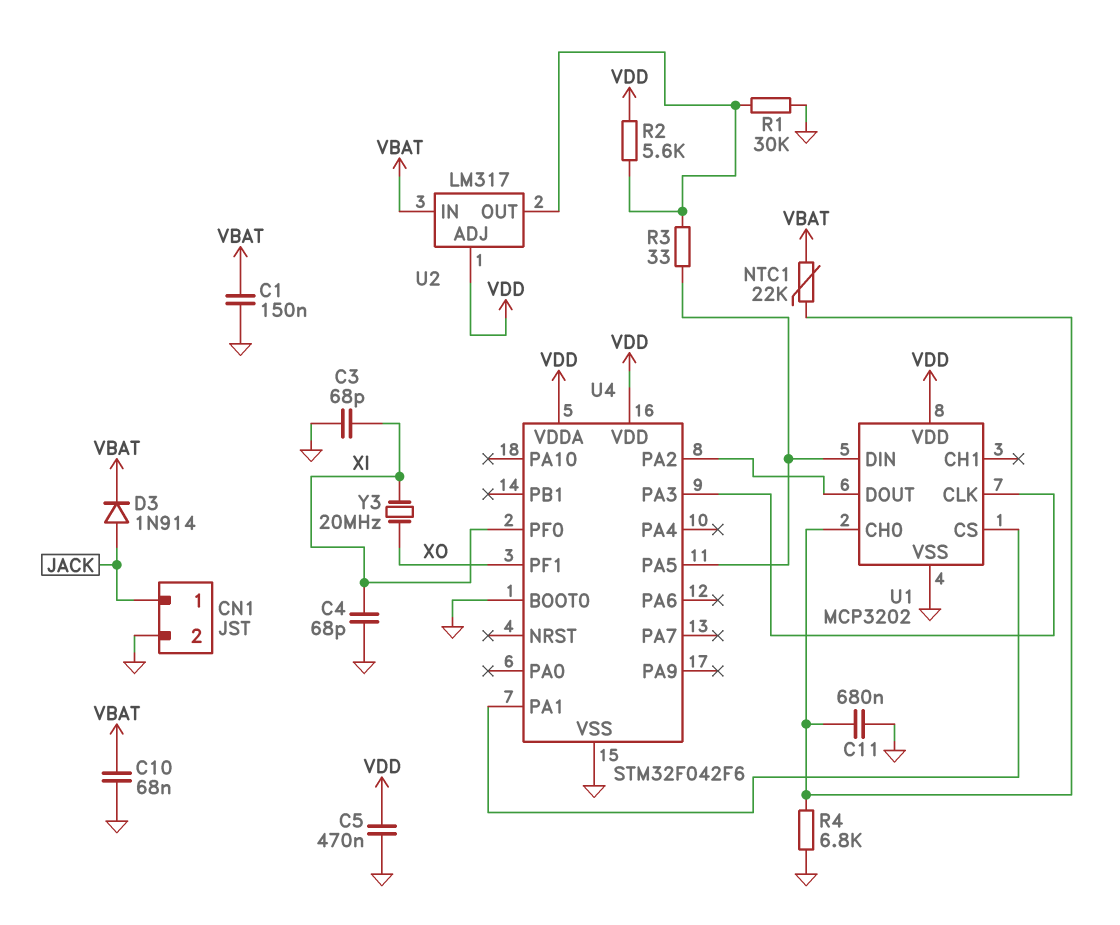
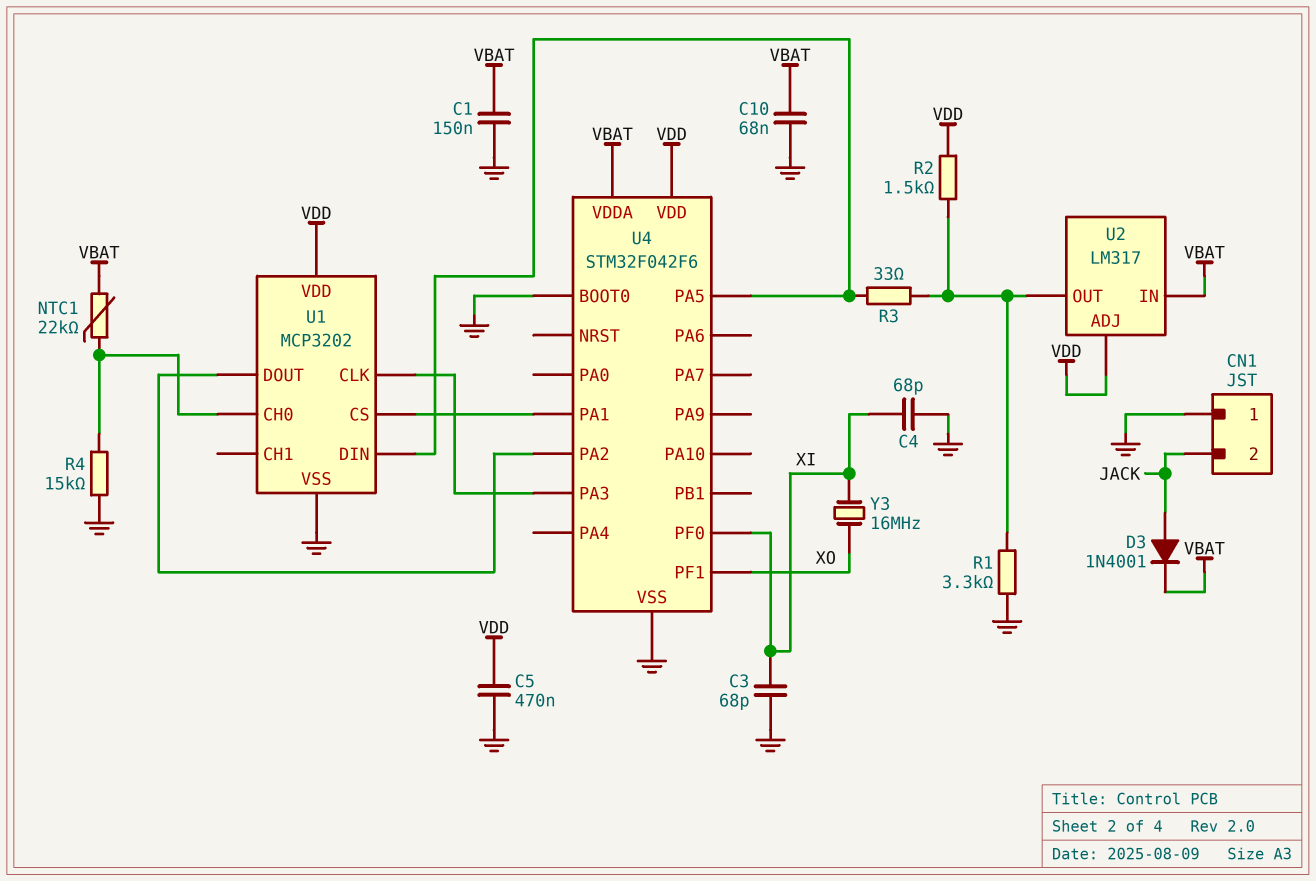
C11: 680nF (GND, U1/CH0) -> none
CN1 pin 1: JACK -> GND
CN1 pin 2: GND -> JACK
D3: diode 1N914 (A JACK, K VBAT) -> diode 1N4001 (A JACK, K VBAT)
R1: 30k (GND, U2/OUT) -> 3.3k (GND, U2/OUT)
R2: 5.6k (U2/OUT, VDD) -> 1.5k (U2/OUT, VDD)
R4: 6.8k (GND, U1/CH0) -> 15k (GND, U1/CH0)
U4 pin VDDA: VDD -> VBAT
Y3: 20MHz (XI, XO) -> 16MHz (XI, XO)

